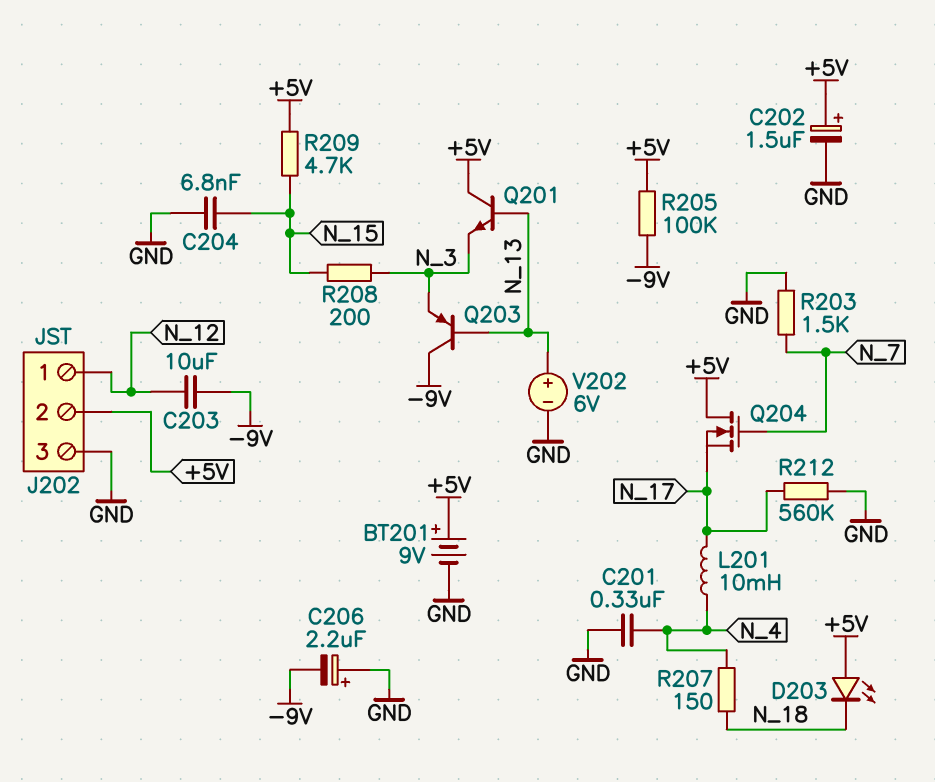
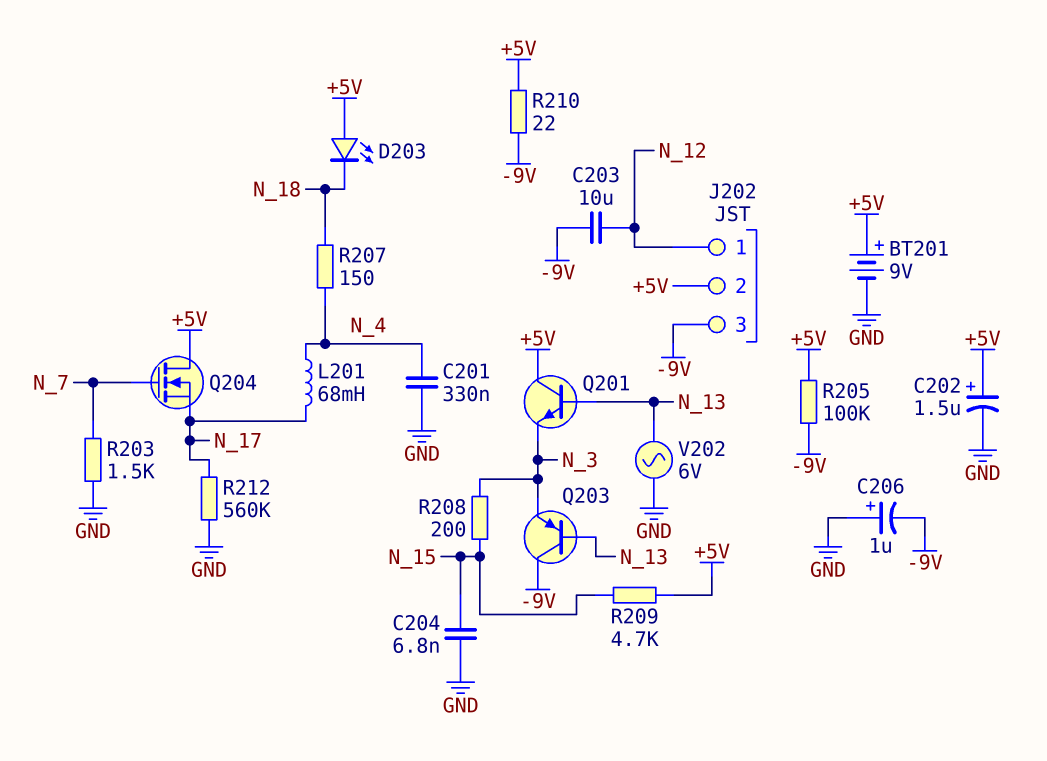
C206: 2.2uF (plus GND, minus -9V) -> 1uF (plus GND, minus -9V)
J202 pin 3: GND -> -9V
L201: 10mH (N_4, N_17) -> 68mH (N_4, N_17)
R210: none -> 22 (+5V, -9V)
V202: 6V (plus N_13, minus GND) -> AC 6V (GND, N_13)

